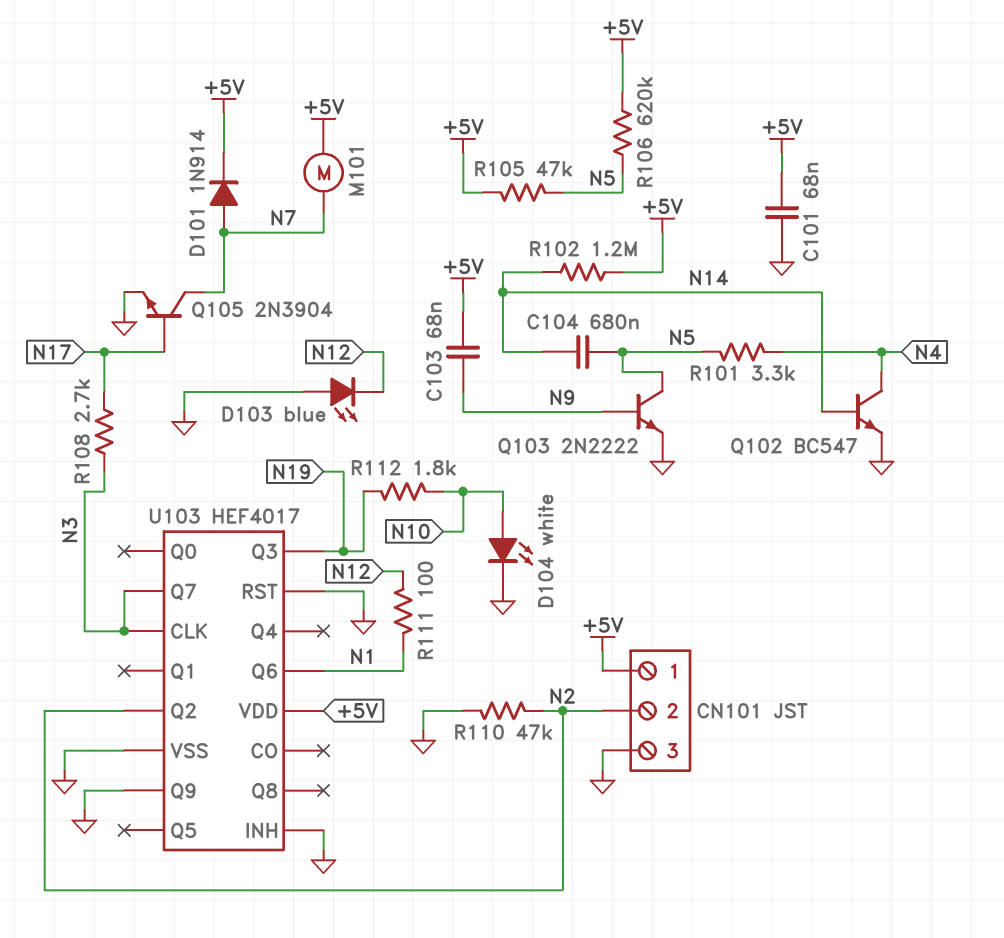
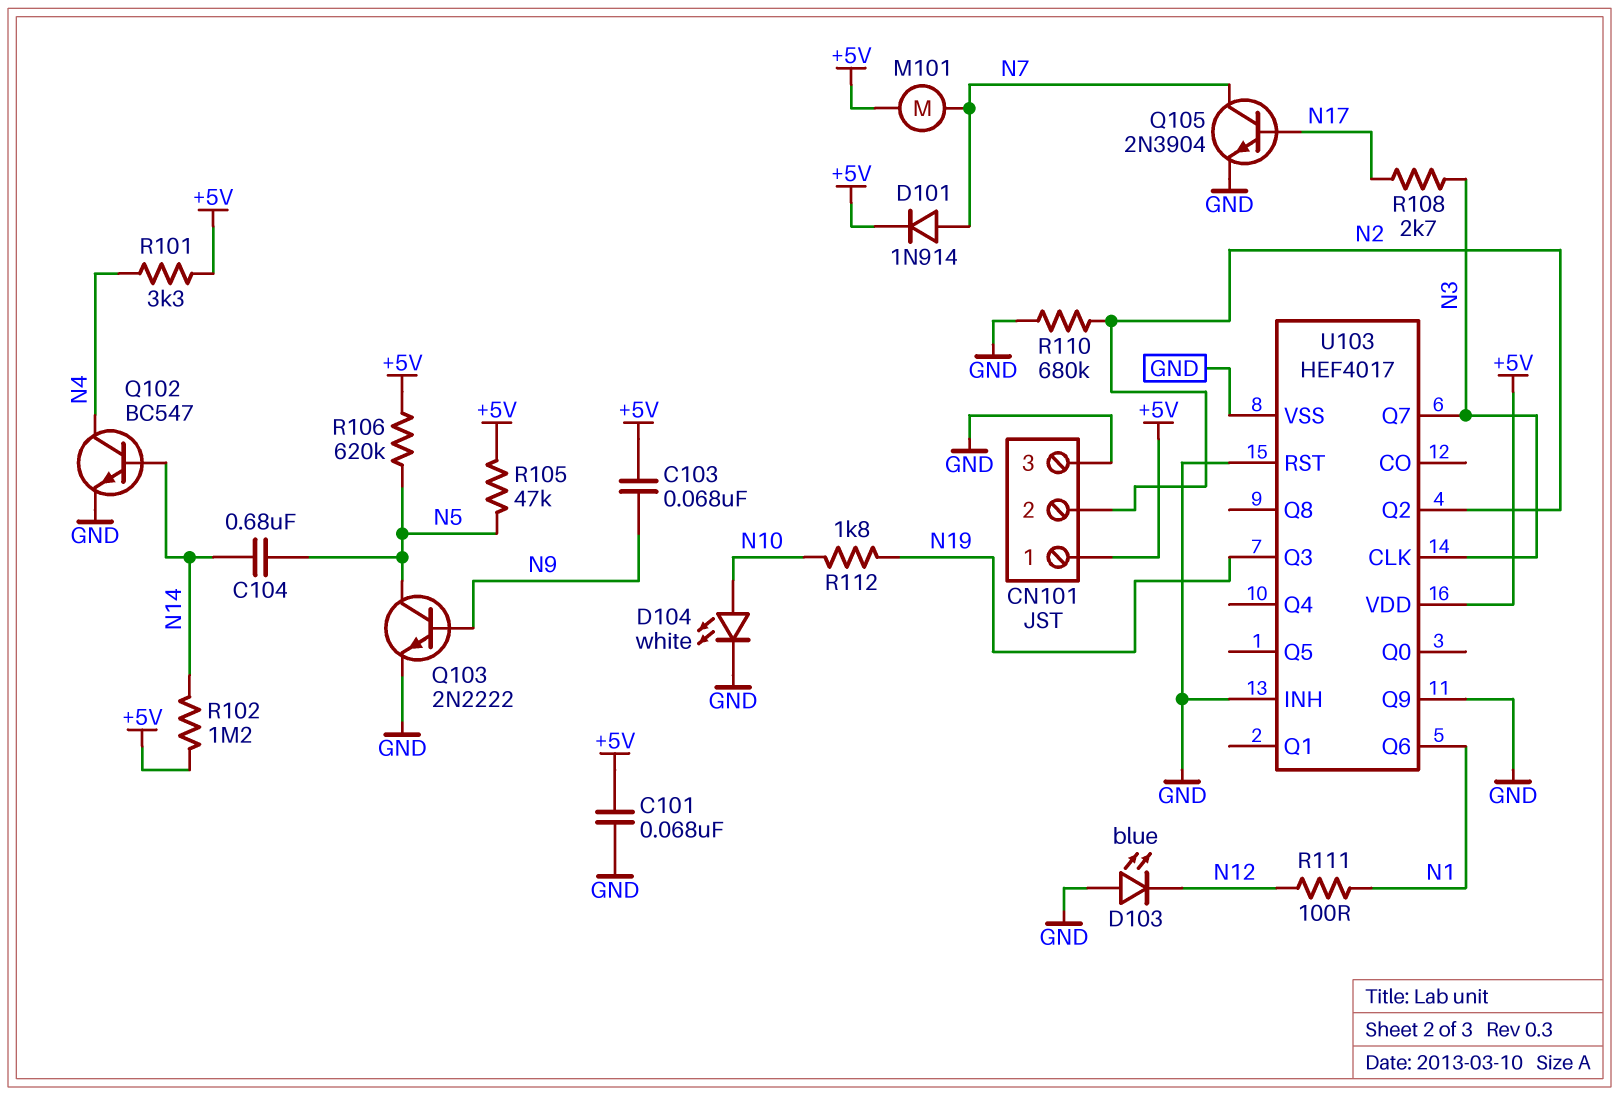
R101: 3.3k (N4, N5) -> 3.3k (+5V, N4)
R110: 47k (GND, N2) -> 680k (GND, N2)

